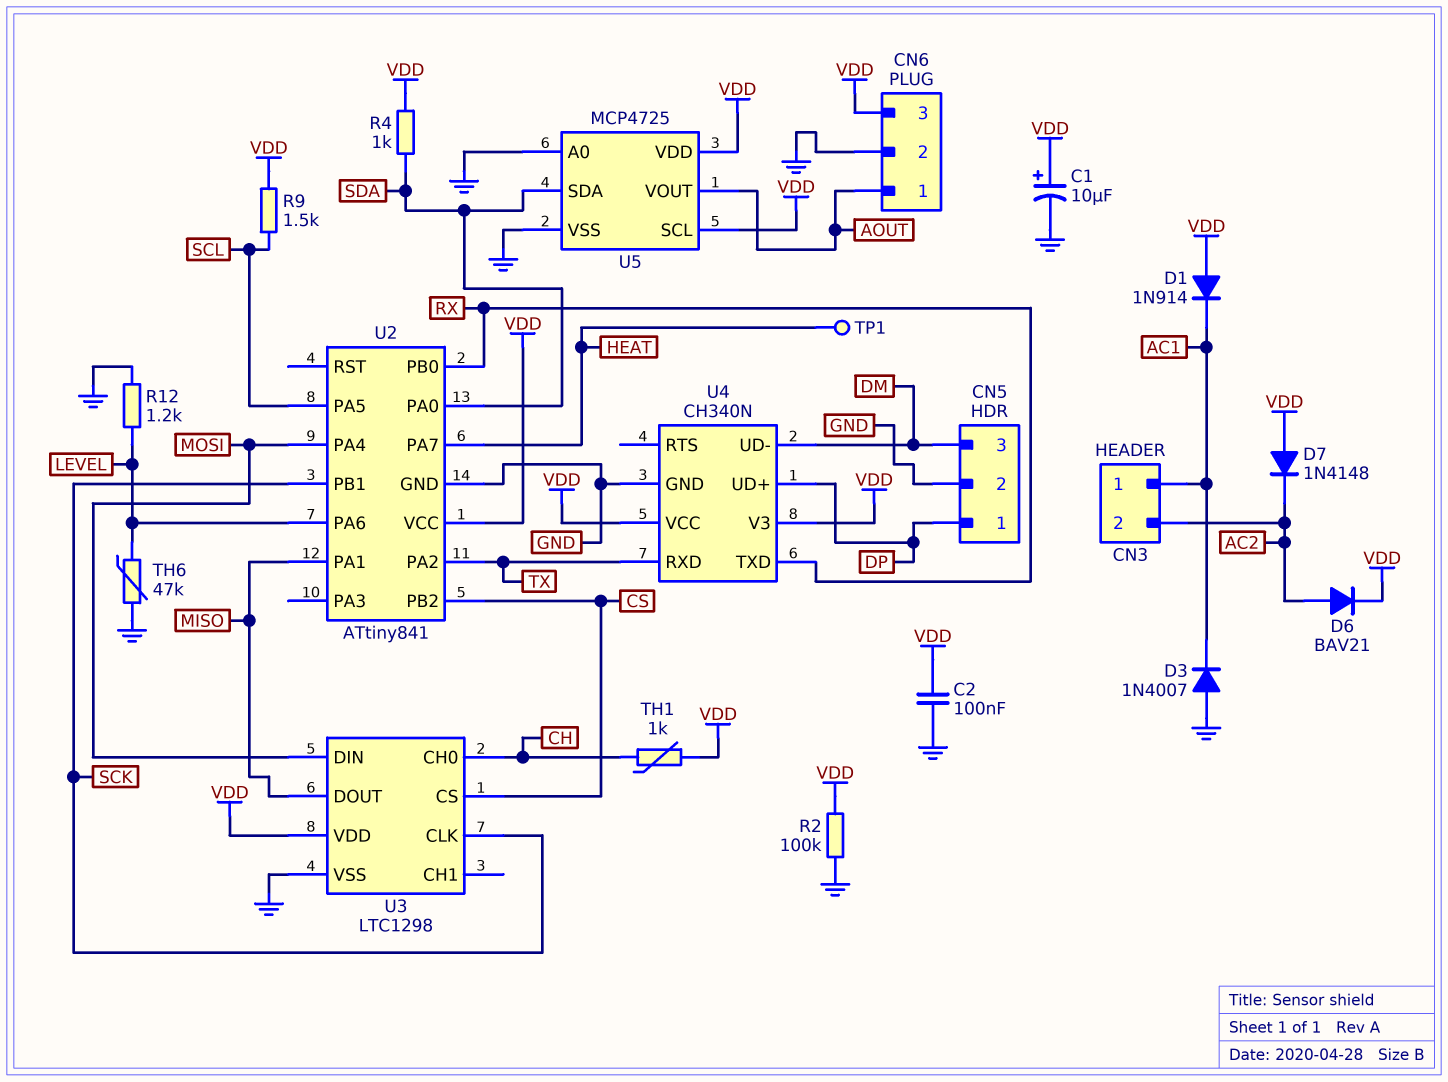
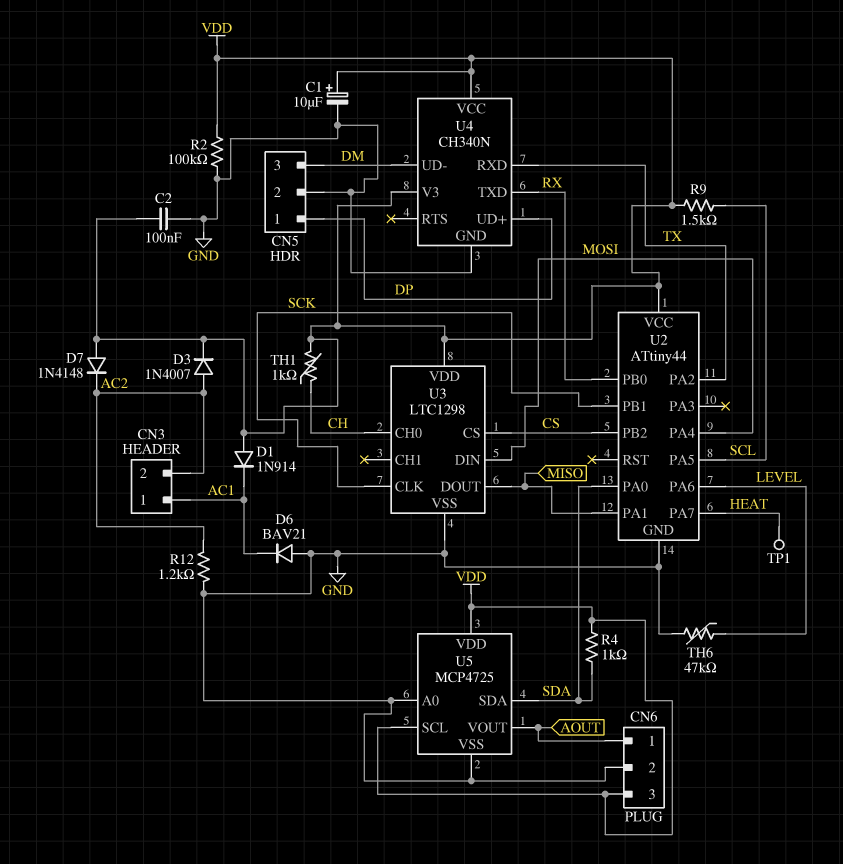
D3: diode 1N4007 (A GND, K AC1) -> diode 1N4007 (A AC2, K VDD)
D6: diode BAV21 (A AC2, K VDD) -> diode BAV21 (A GND, K AC1)
R12: 1.2k (GND, LEVEL) -> 1.2k (AC2, GND)
U2: ATtiny841 -> ATtiny44

